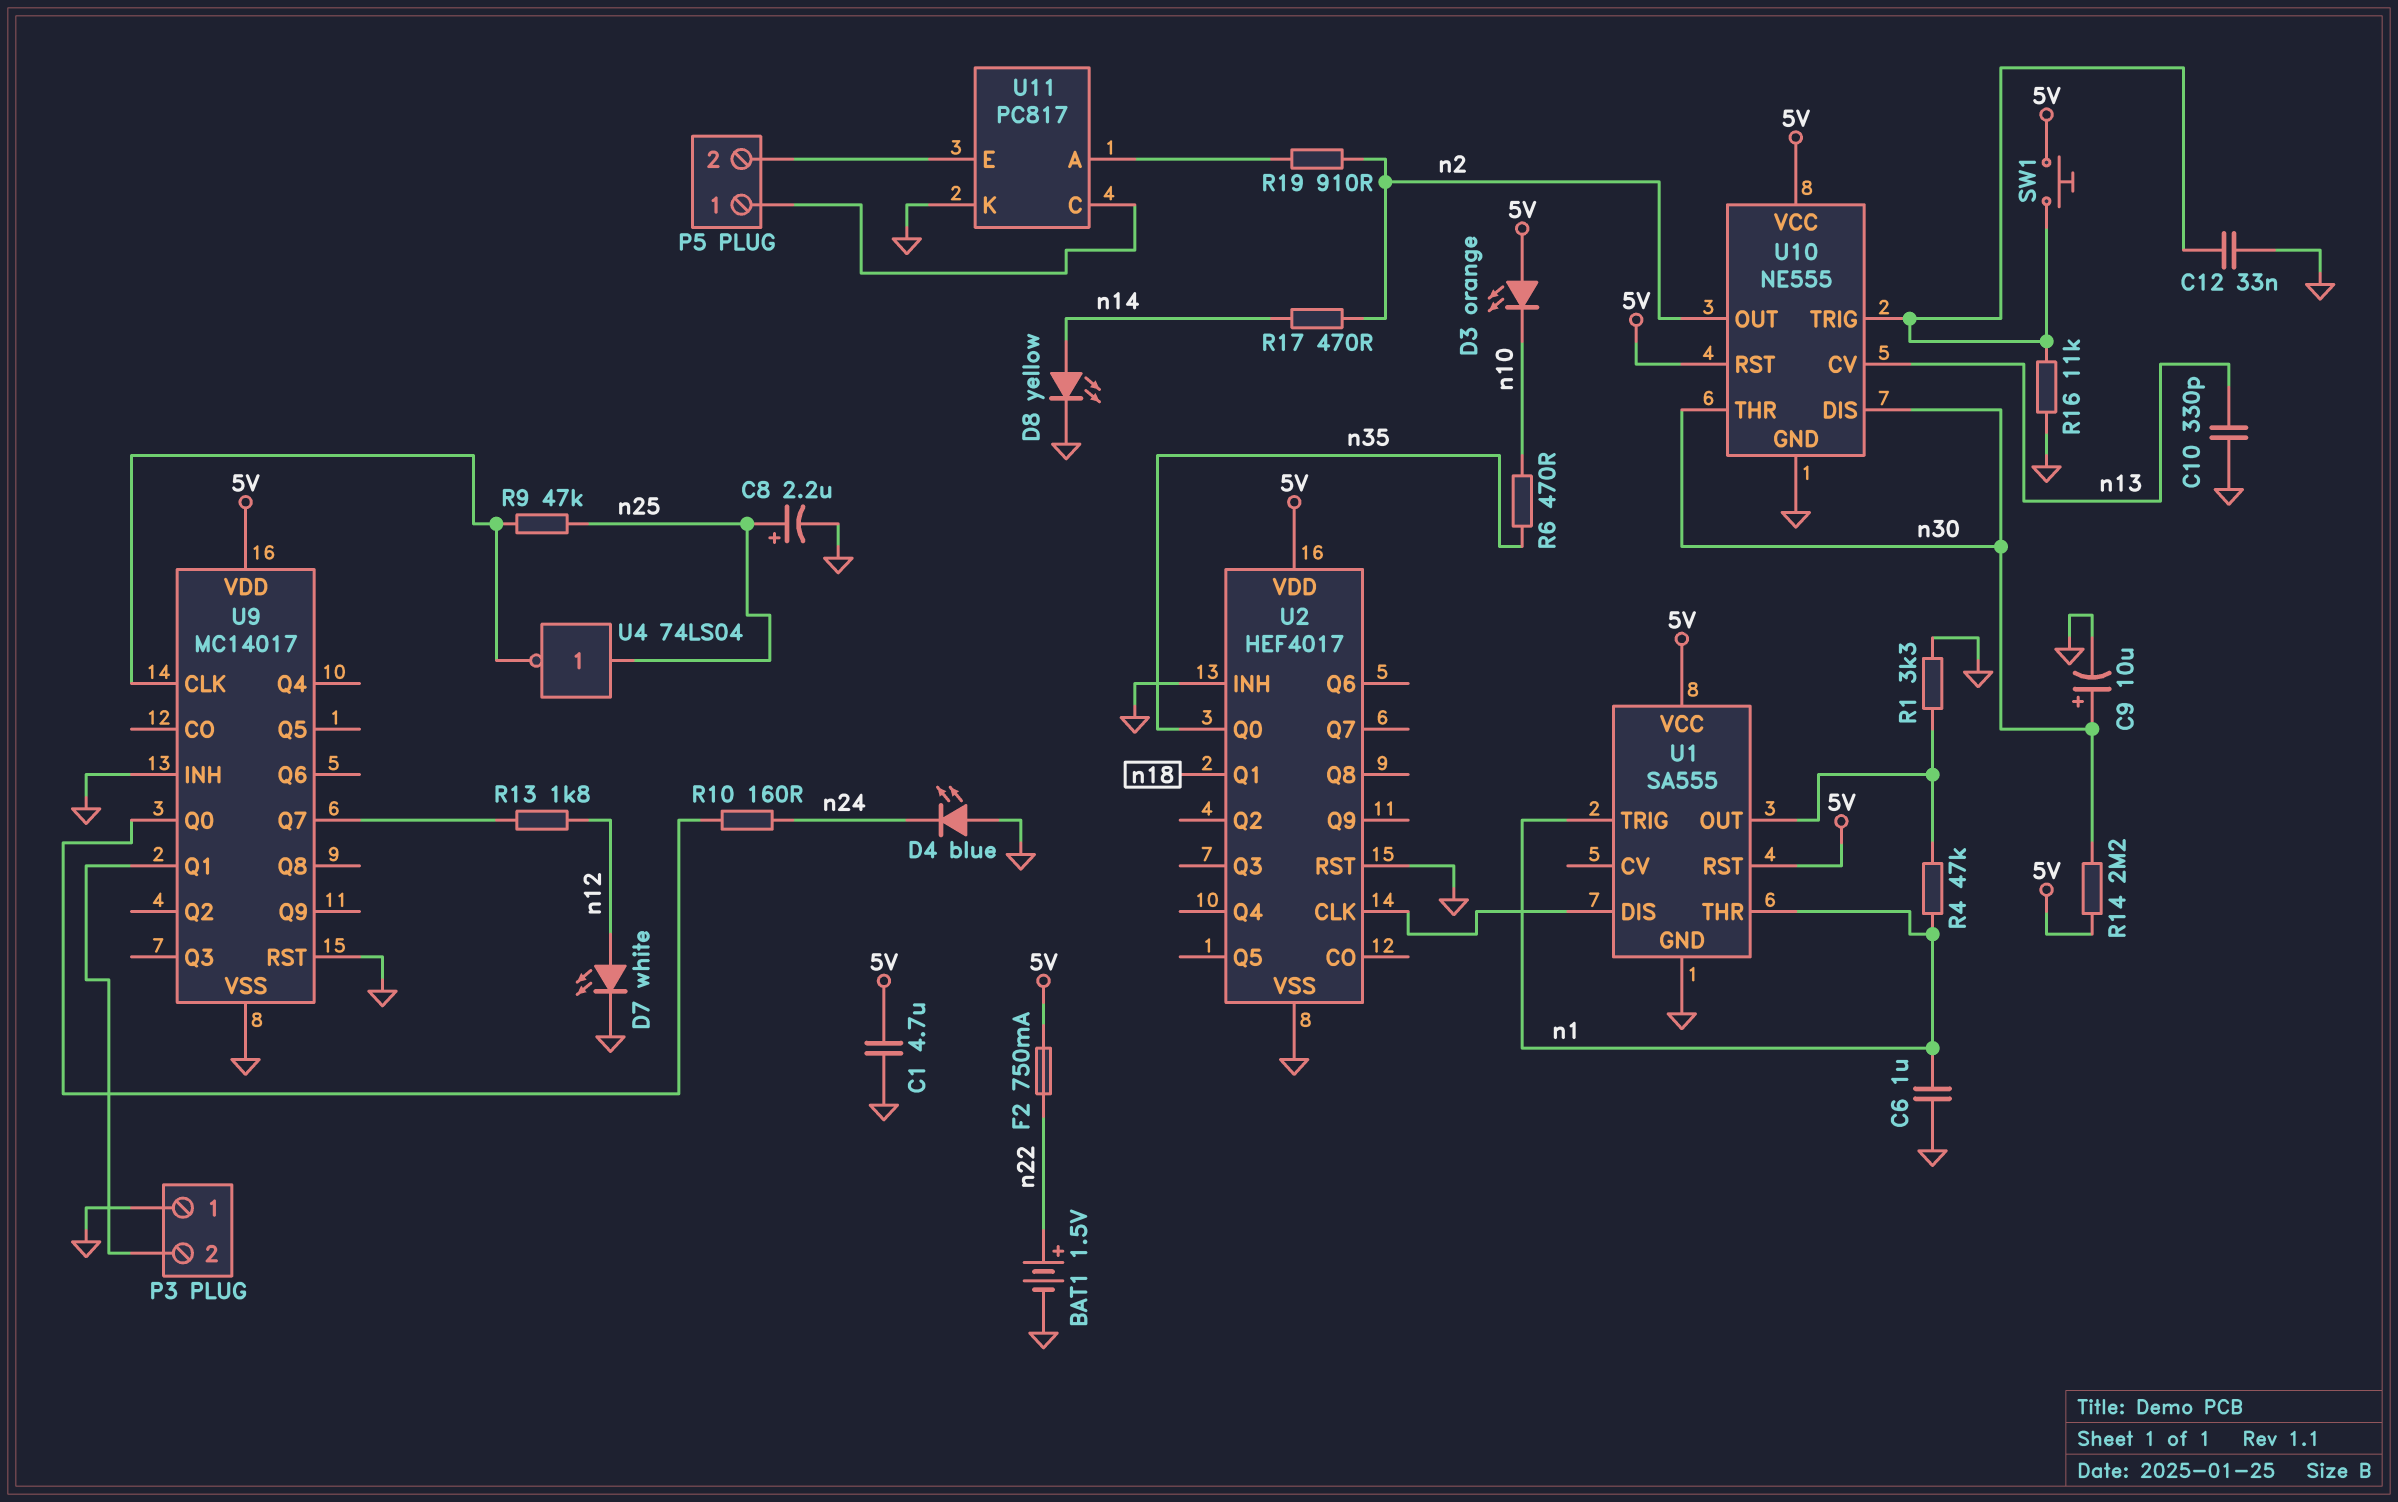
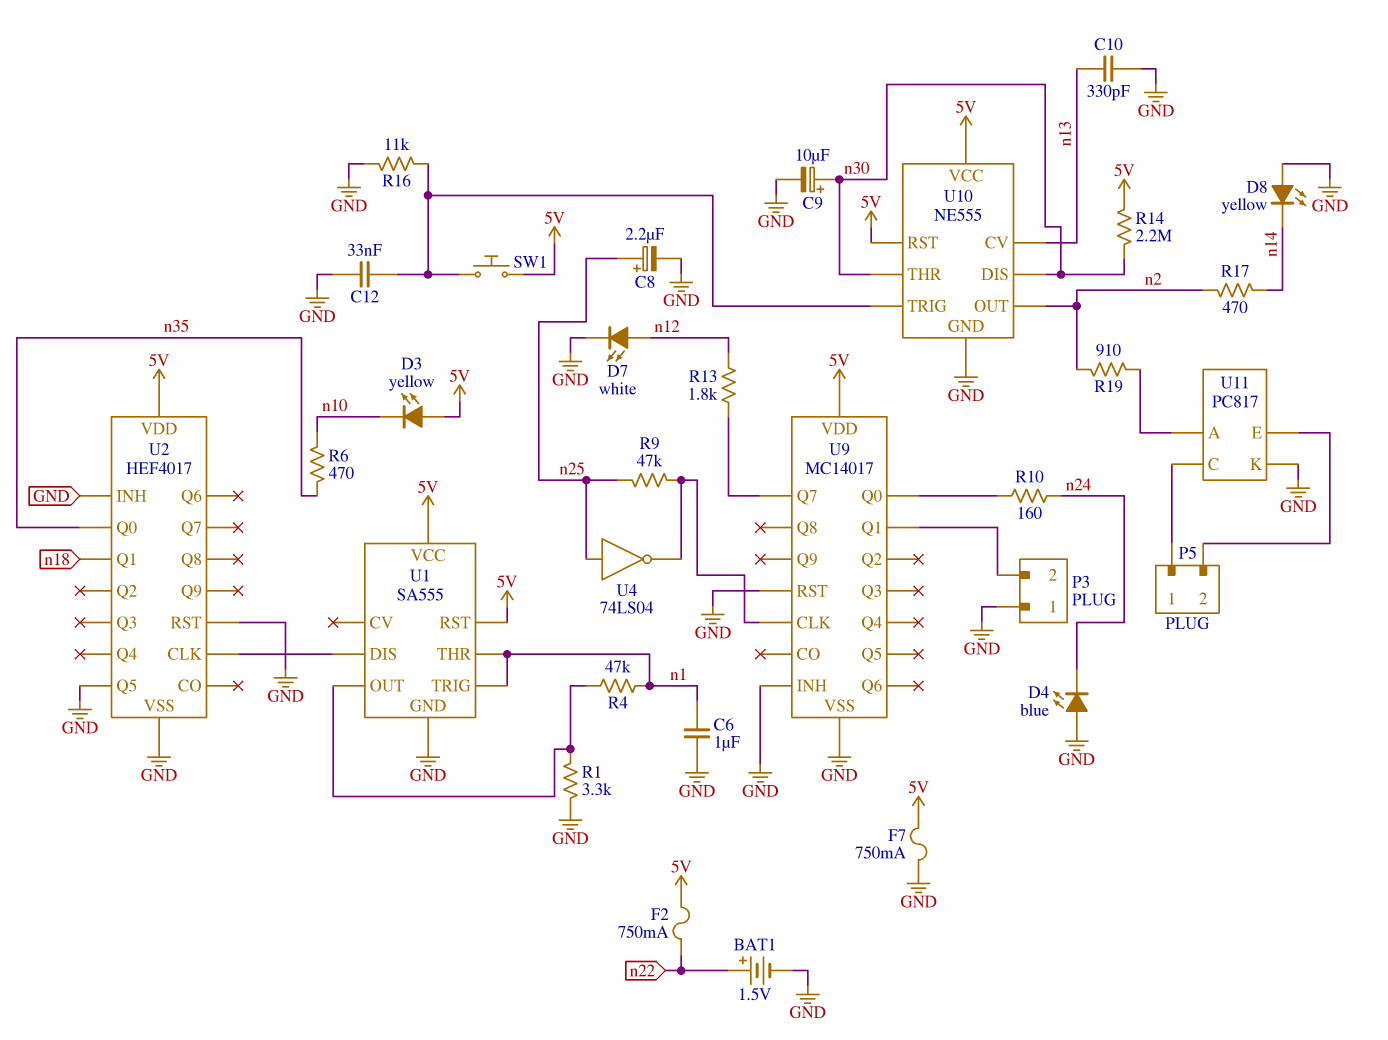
C1: 4.7uF (5V, GND) -> none
D3: LED orange (A 5V, K n10) -> LED yellow (A 5V, K n10)
D8: LED yellow (A n14, K GND) -> LED yellow (A GND, K n14)
F7: none -> 750mA (5V, GND)
U2 pin Q5: none -> GND

